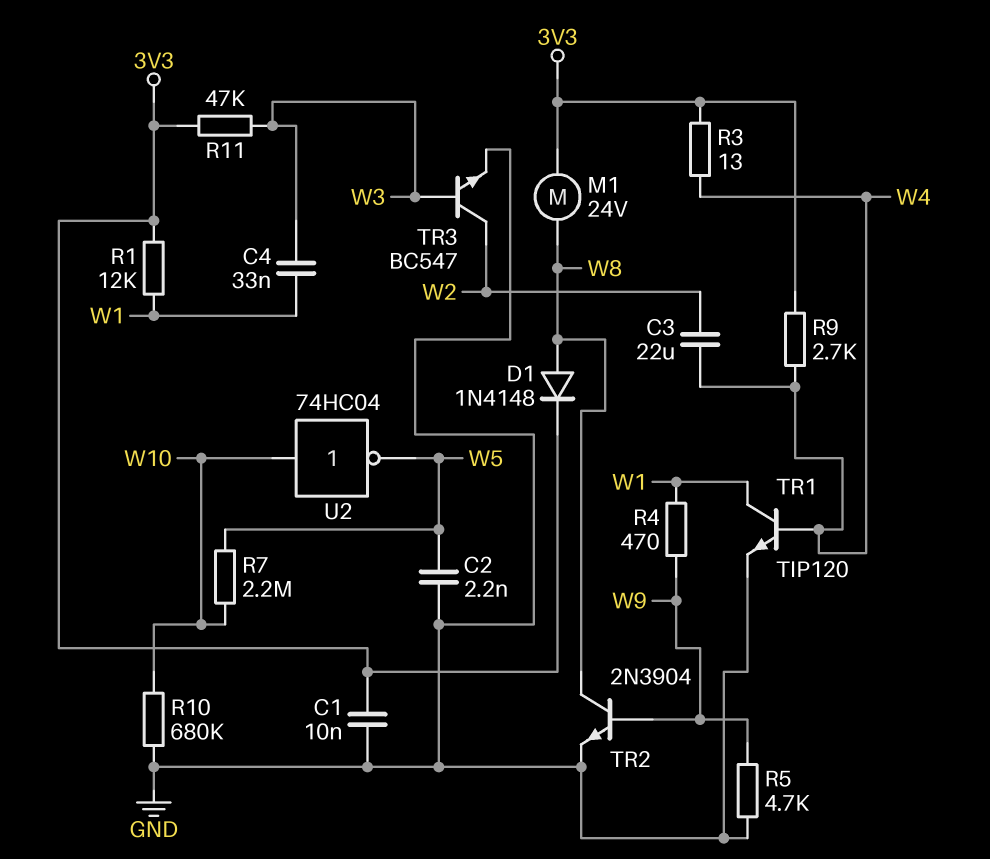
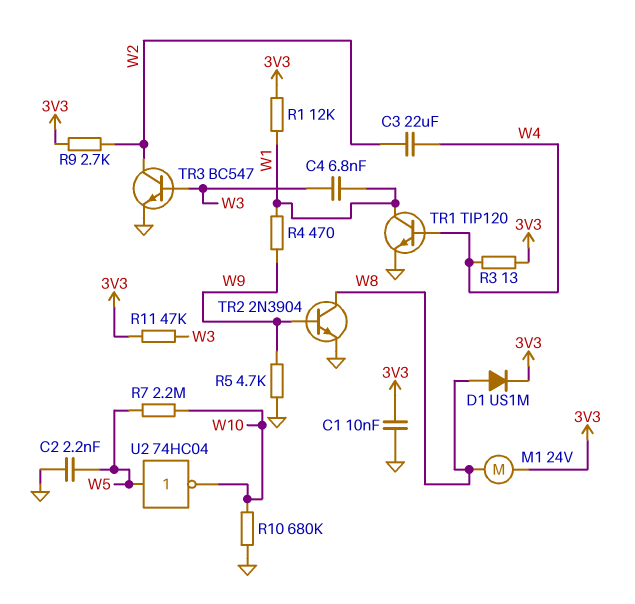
C4: 33nF (W1, W3) -> 6.8nF (W1, W3)
D1: diode 1N4148 (A W8, K 3V3) -> diode US1M (A W8, K 3V3)
R9: 2.7k (3V3, W4) -> 2.7k (3V3, W2)
U2: NOT 74HC04 (in W10, out W5) -> NOT 74HC04 (in W5, out W10)

